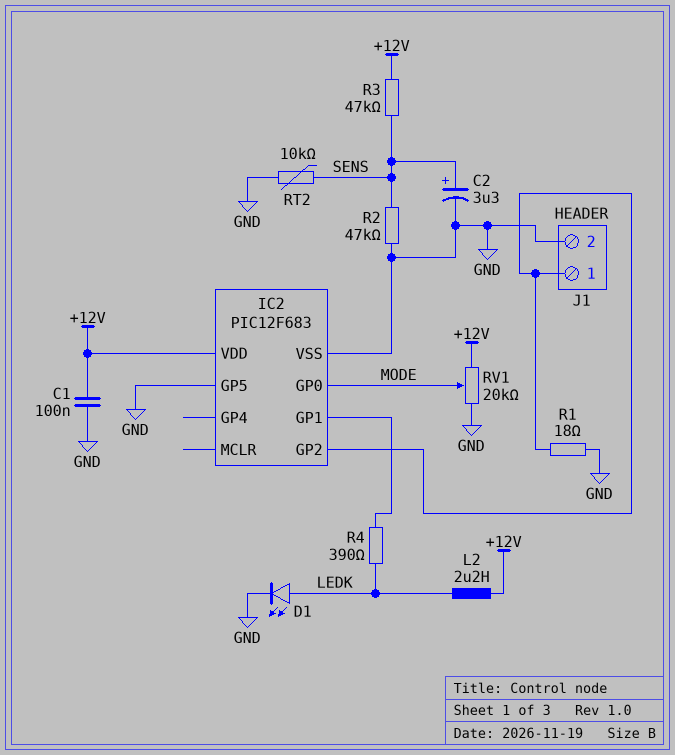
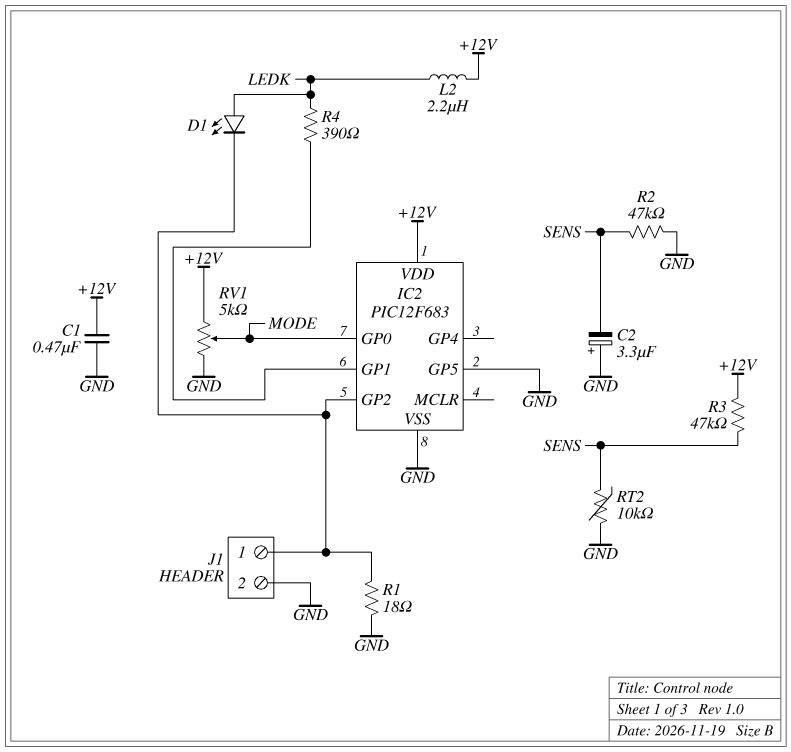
C1: 100nF (+12V, GND) -> 470nF (+12V, GND)
C2: 3.3uF (plus SENS, minus GND) -> 3.3uF (plus GND, minus SENS)
D1: LED (A LEDK, K GND) -> LED (A LEDK, K IC2/GP2)
RV1: 20k (+12V, GND, wiper MODE) -> 5k (+12V, GND, wiper MODE)

